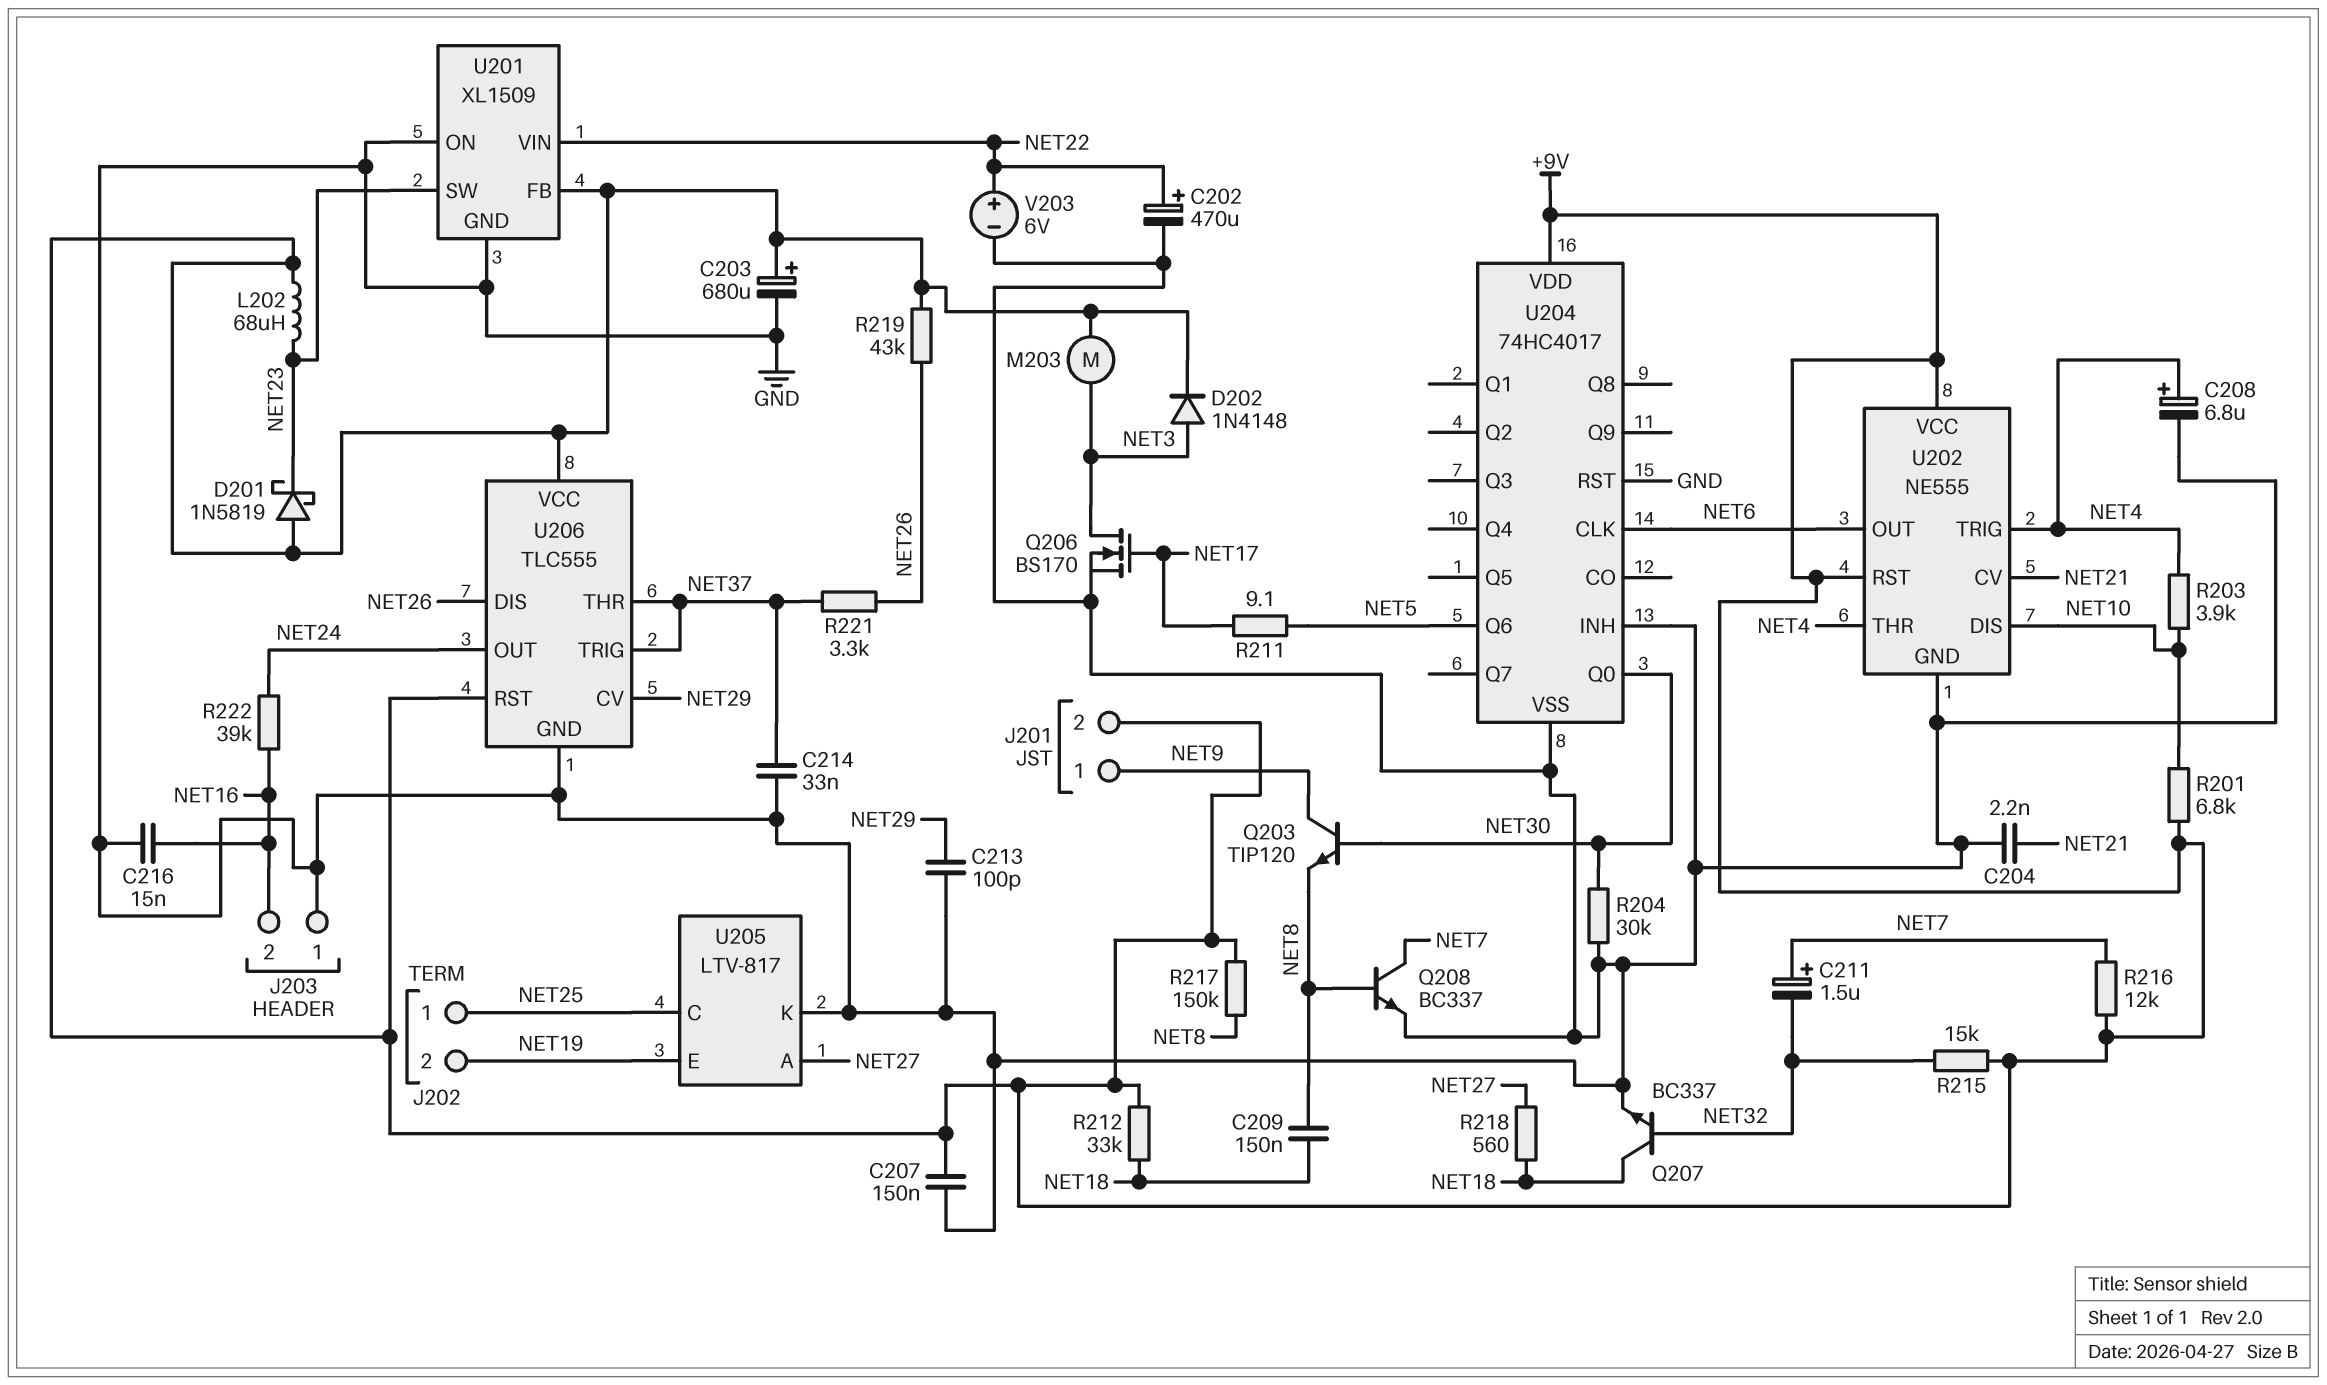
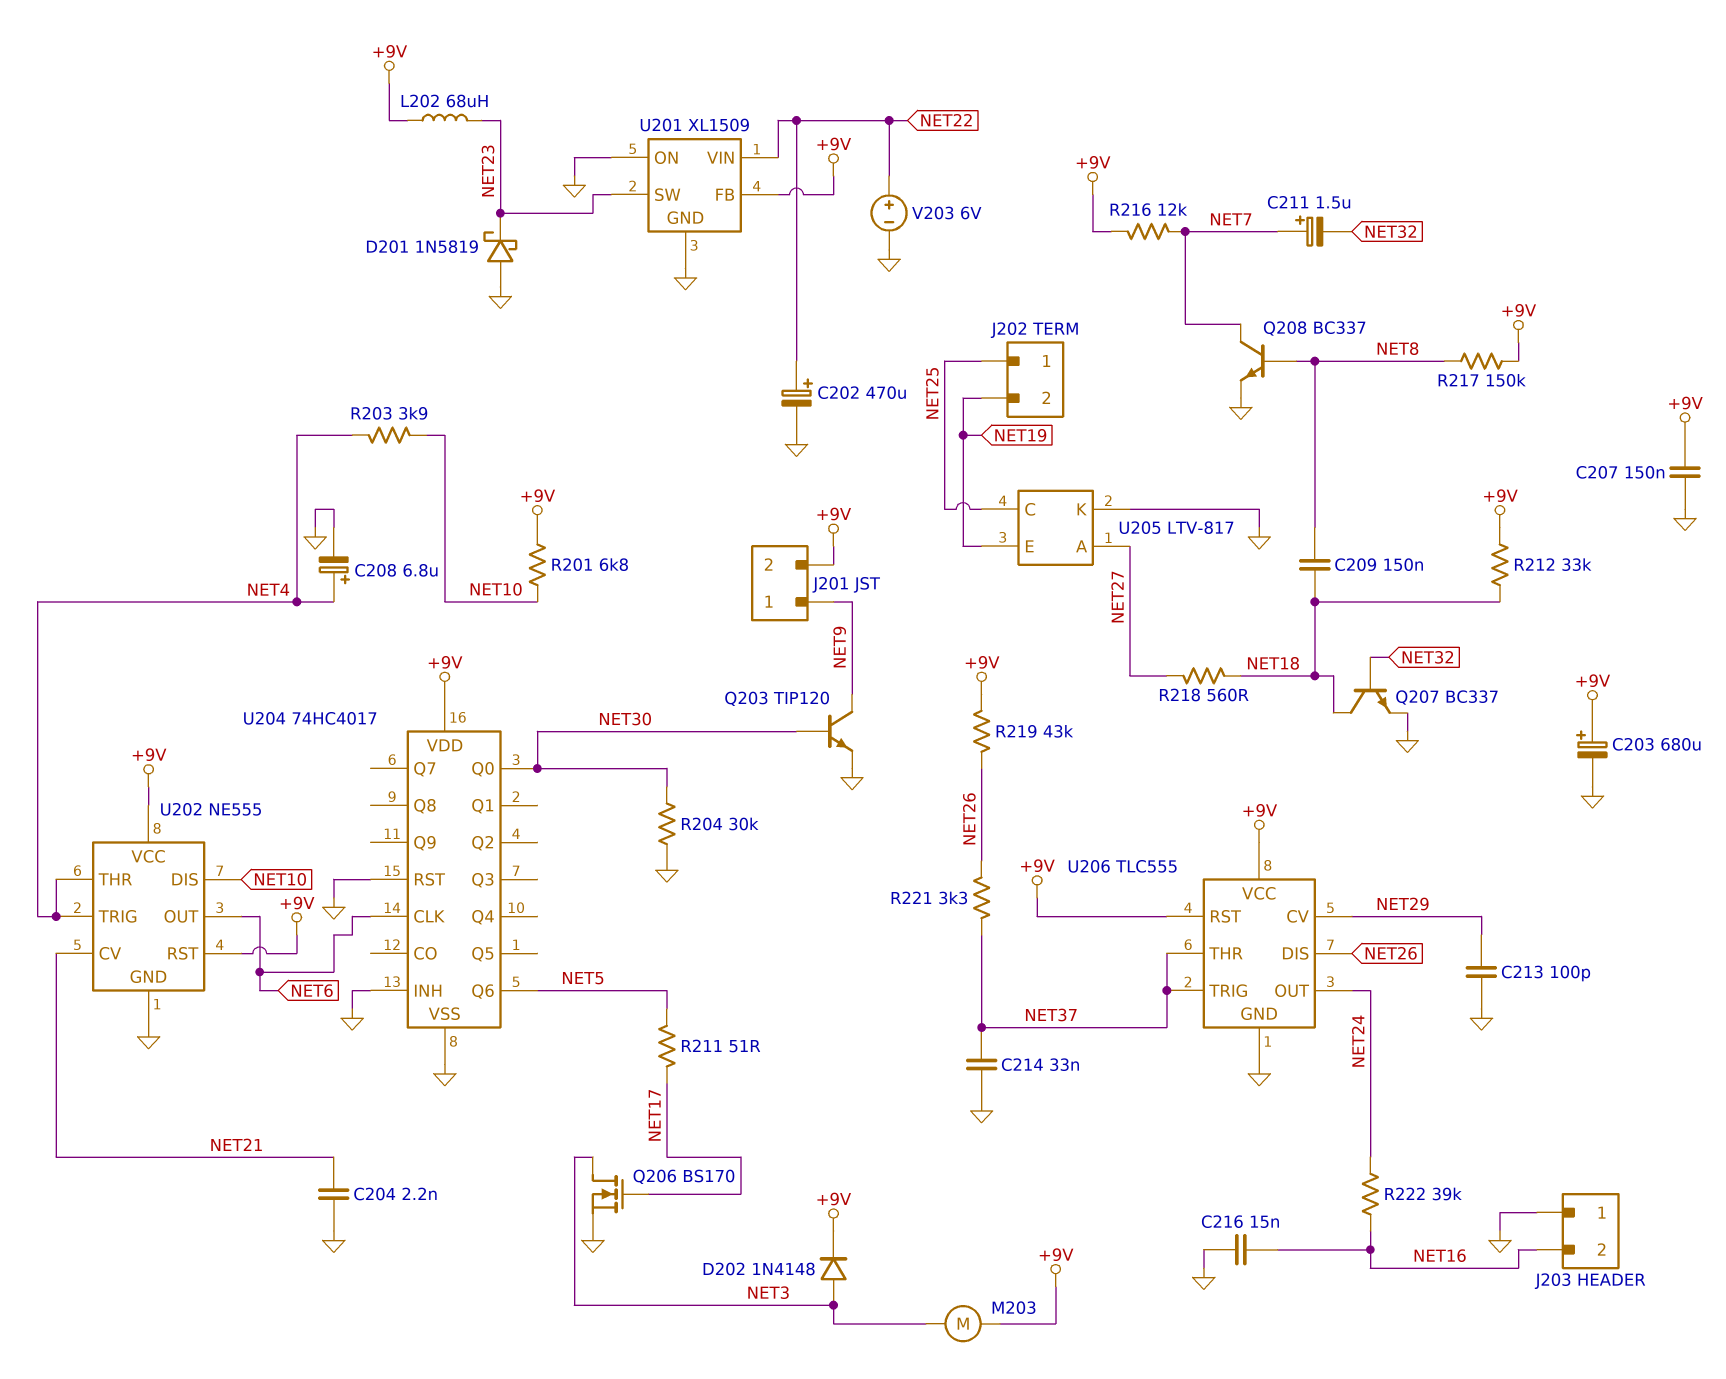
D201: schottky 1N5819 (A +9V, K NET23) -> schottky 1N5819 (A GND, K NET23)
Q203: NPN TIP120 (B NET30, C NET9, E NET8) -> NPN TIP120 (B NET30, C NET9, E GND)
R211: 9.1 (NET5, NET17) -> 51 (NET5, NET17)
R215: 15k (+9V, NET32) -> none

